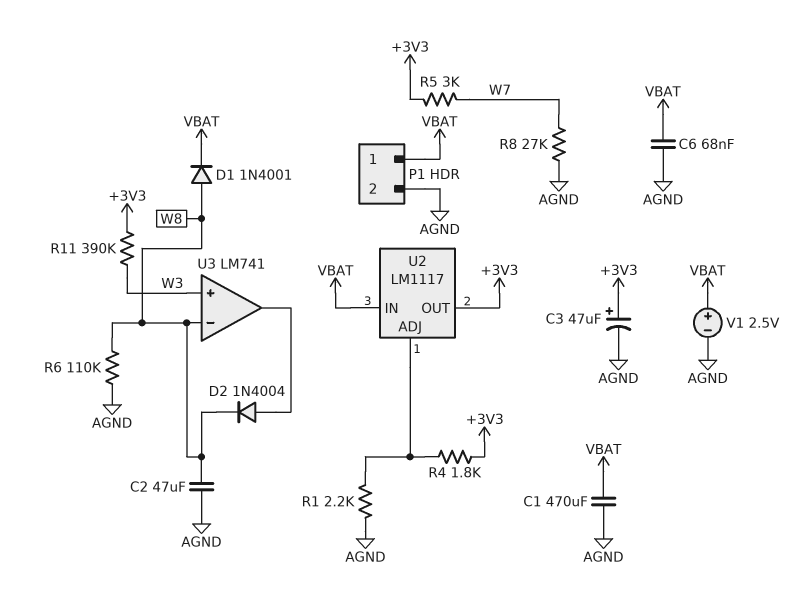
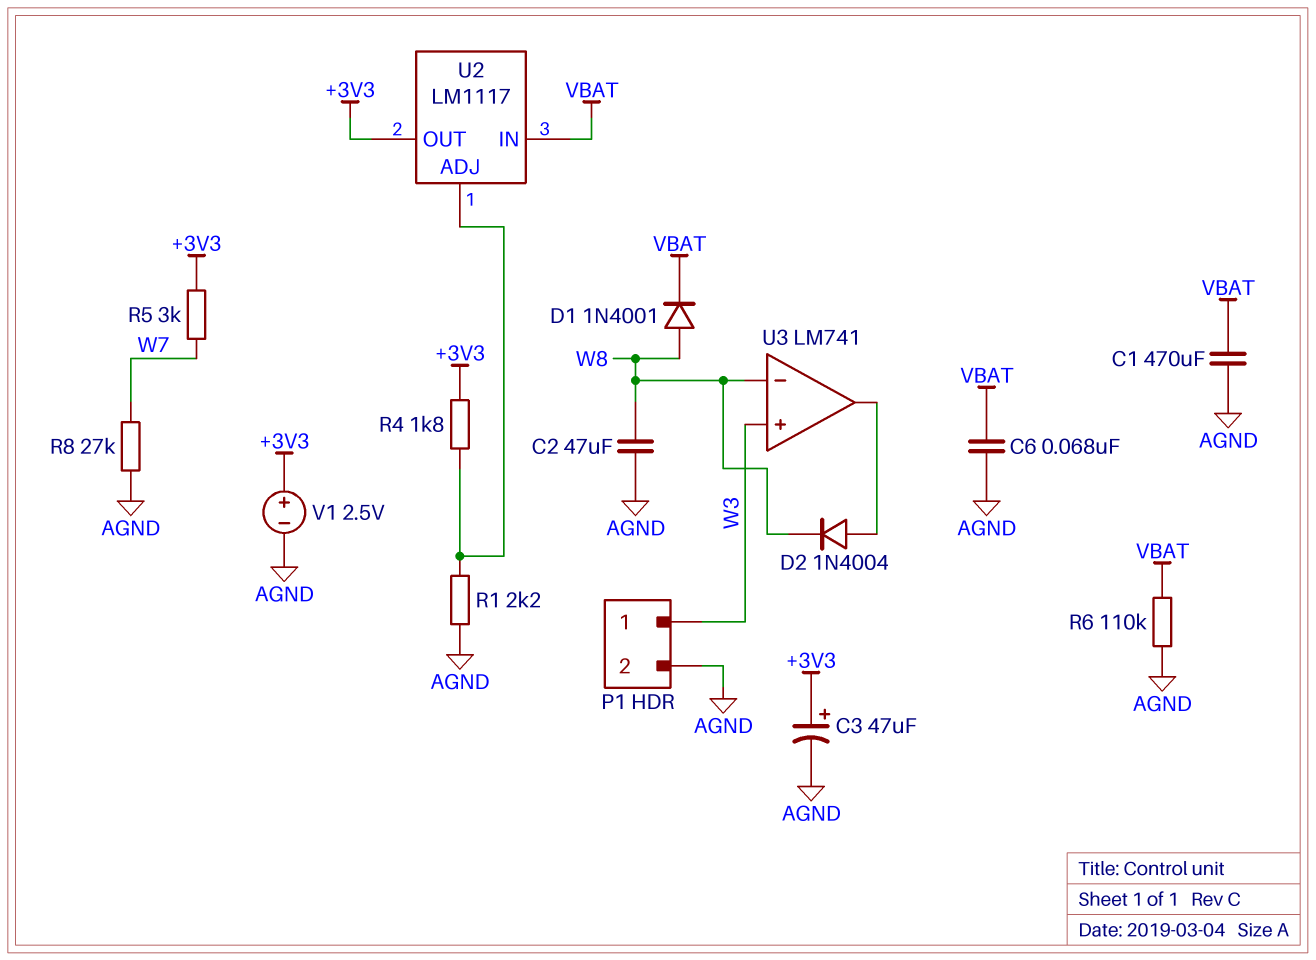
P1 pin 1: VBAT -> W3
R6: 110k (AGND, W8) -> 110k (AGND, VBAT)
R11: 390k (+3V3, W3) -> none
V1: 2.5V (plus VBAT, minus AGND) -> 2.5V (plus +3V3, minus AGND)

